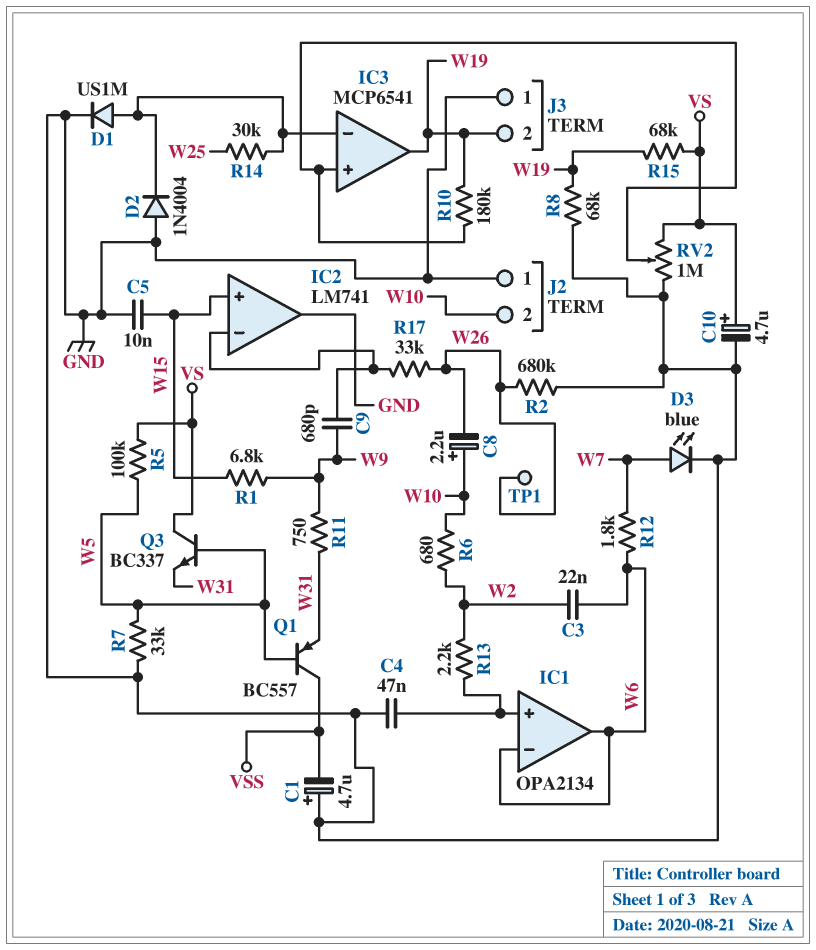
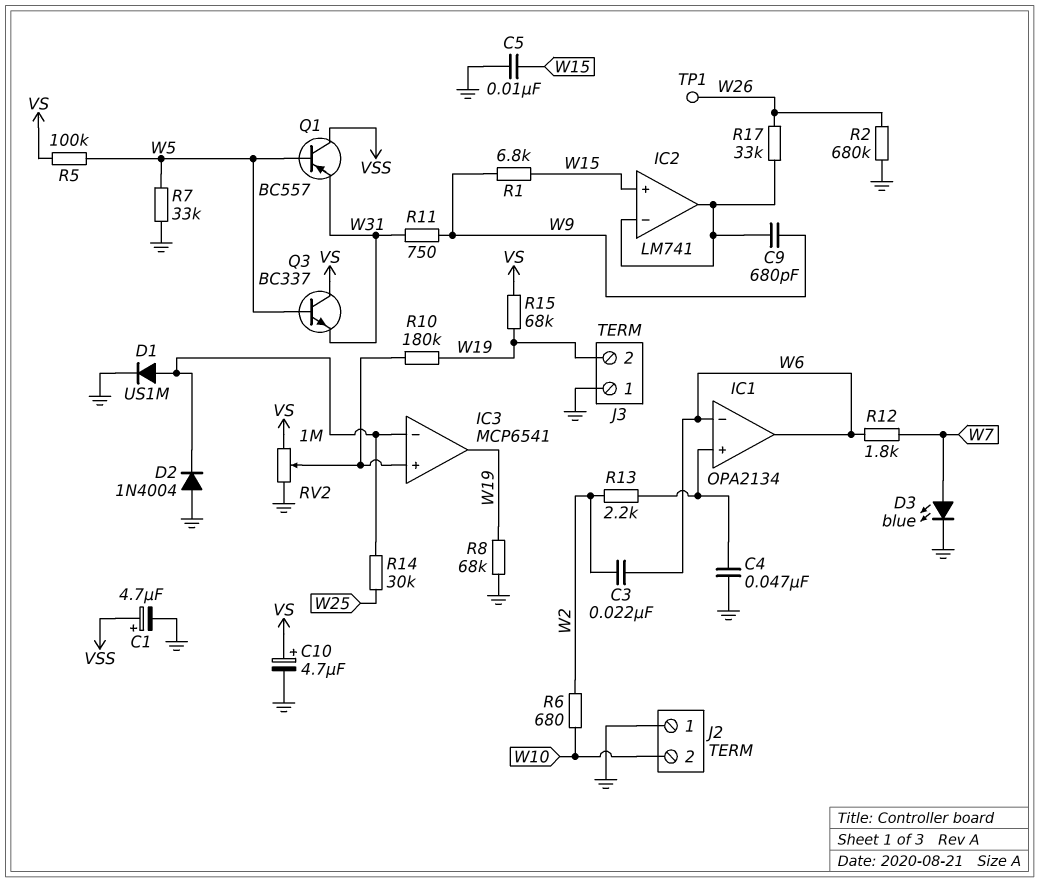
C1: 4.7uF (plus GND, minus VSS) -> 4.7uF (plus VSS, minus GND)
C8: 2.2uF (plus W10, minus W26) -> none
IC2 pin out: GND -> IC2/in-

